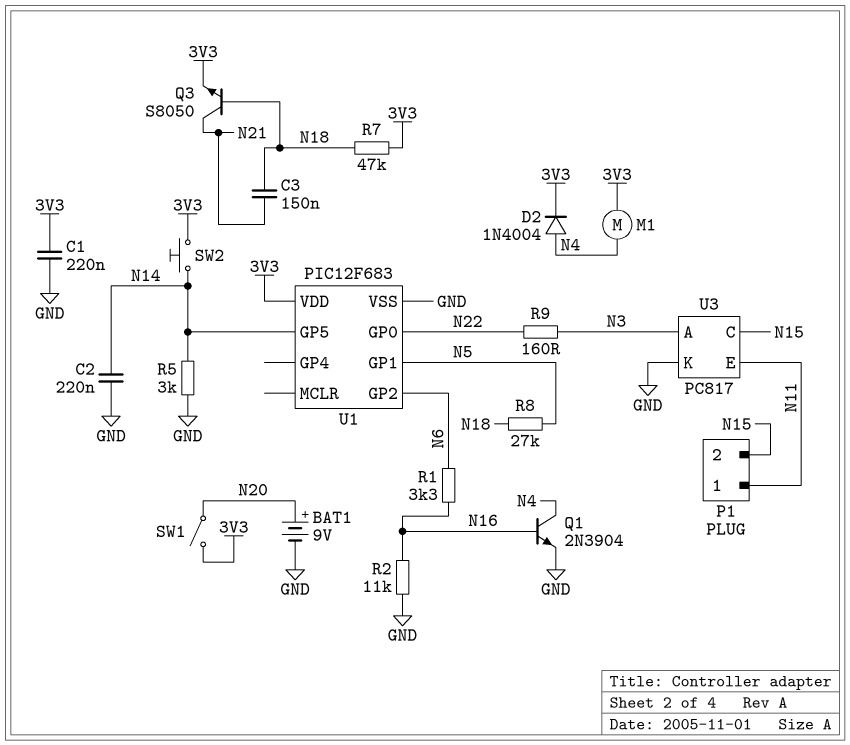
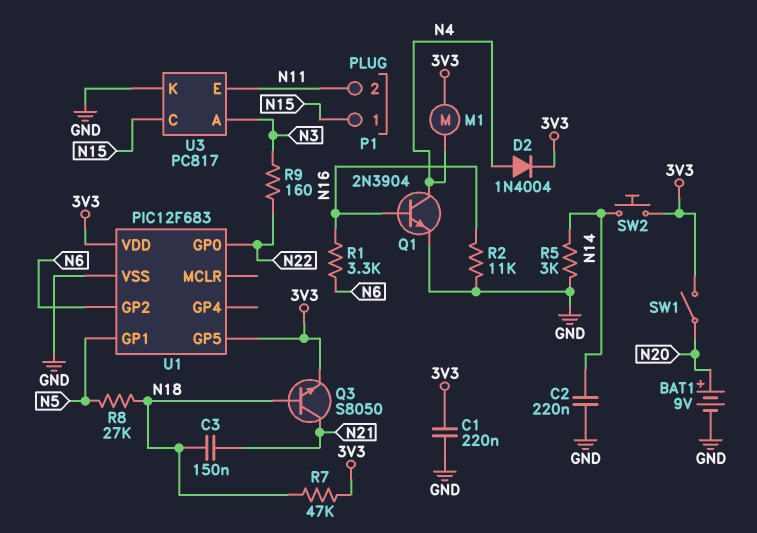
P1 pin 1: N11 -> N15
P1 pin 2: N15 -> N11
U1 pin GP5: N14 -> 3V3

